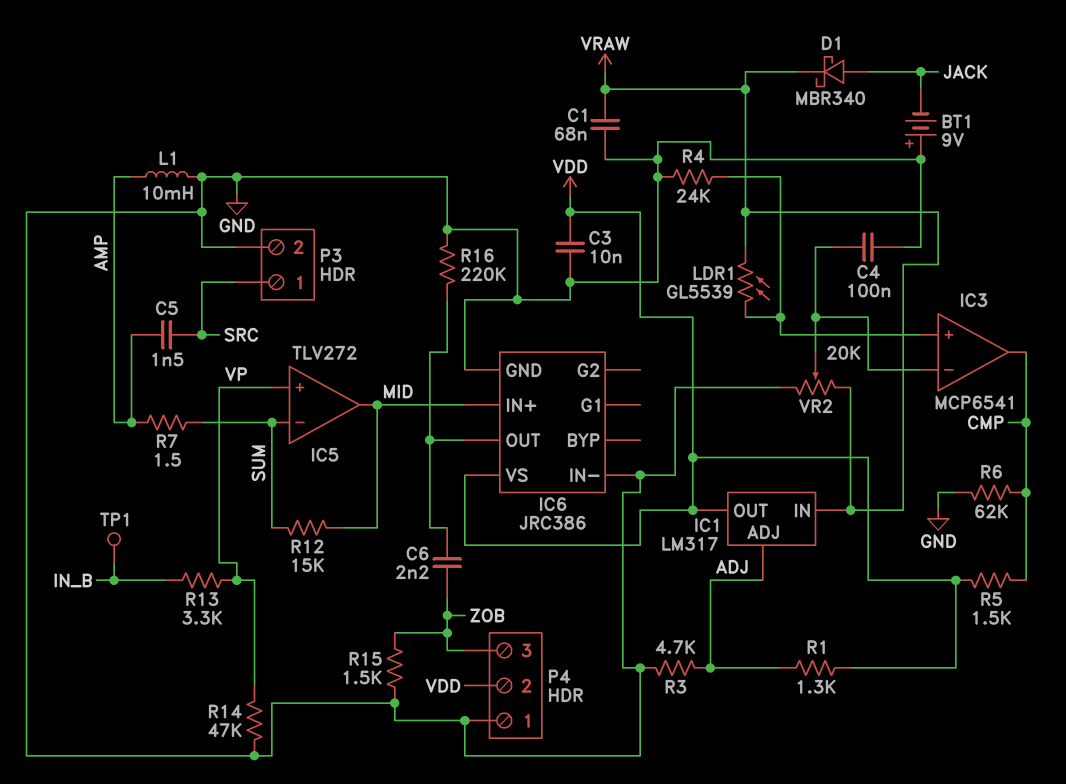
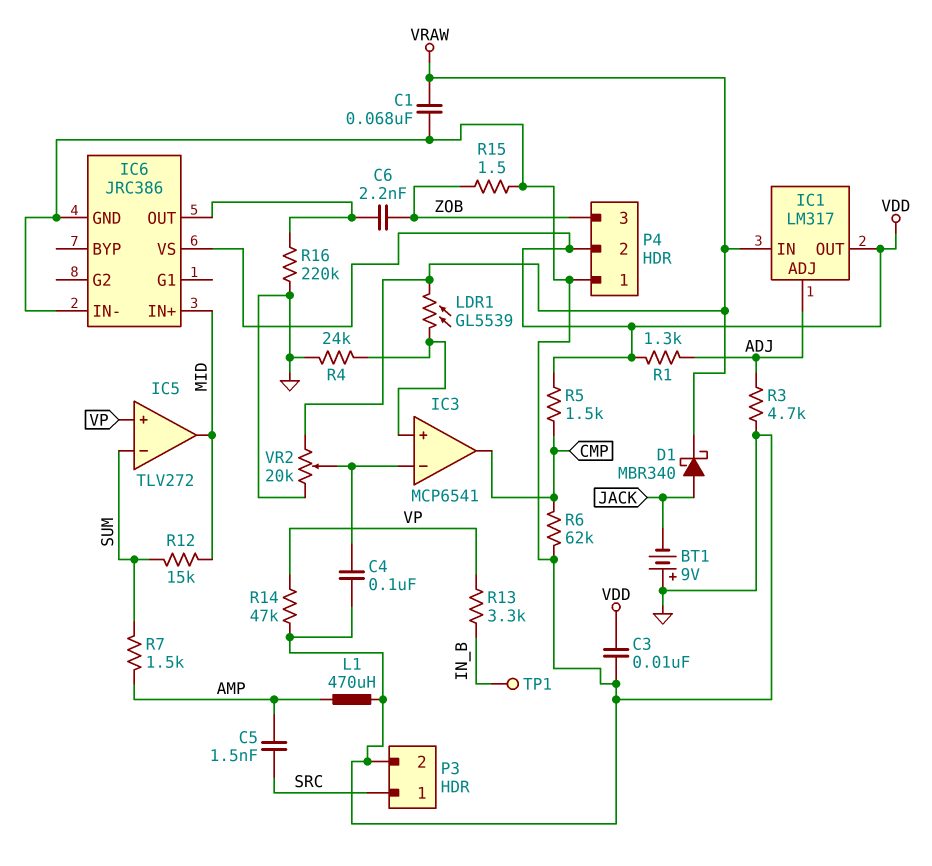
L1: 10mH (AMP, GND) -> 470uH (AMP, GND)
R7: 1.5 (AMP, SUM) -> 1.5k (AMP, SUM)
R15: 1.5k (GND, ZOB) -> 1.5 (GND, ZOB)

